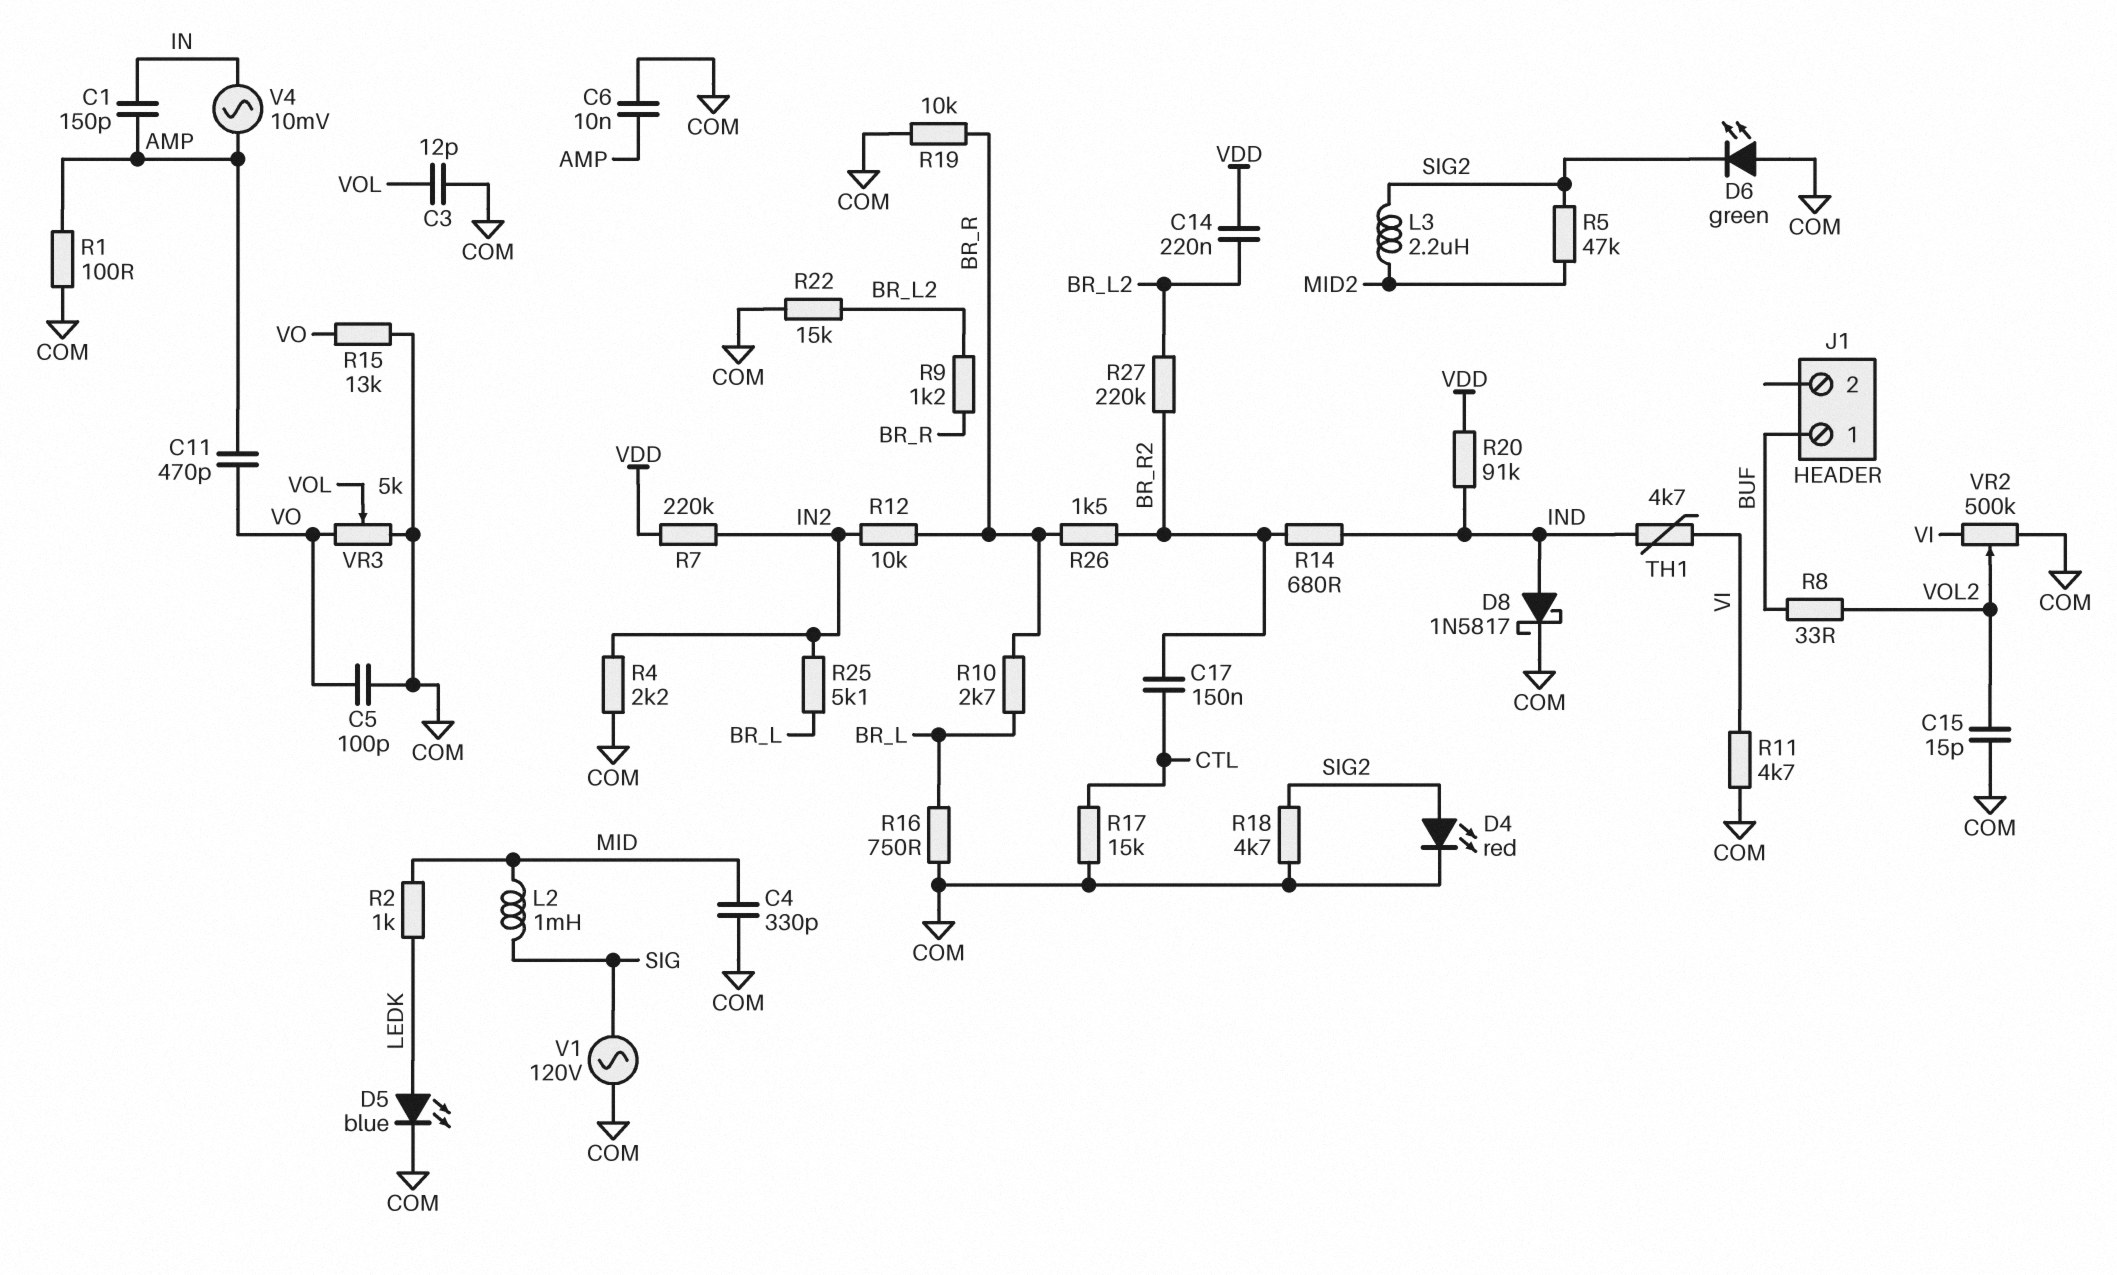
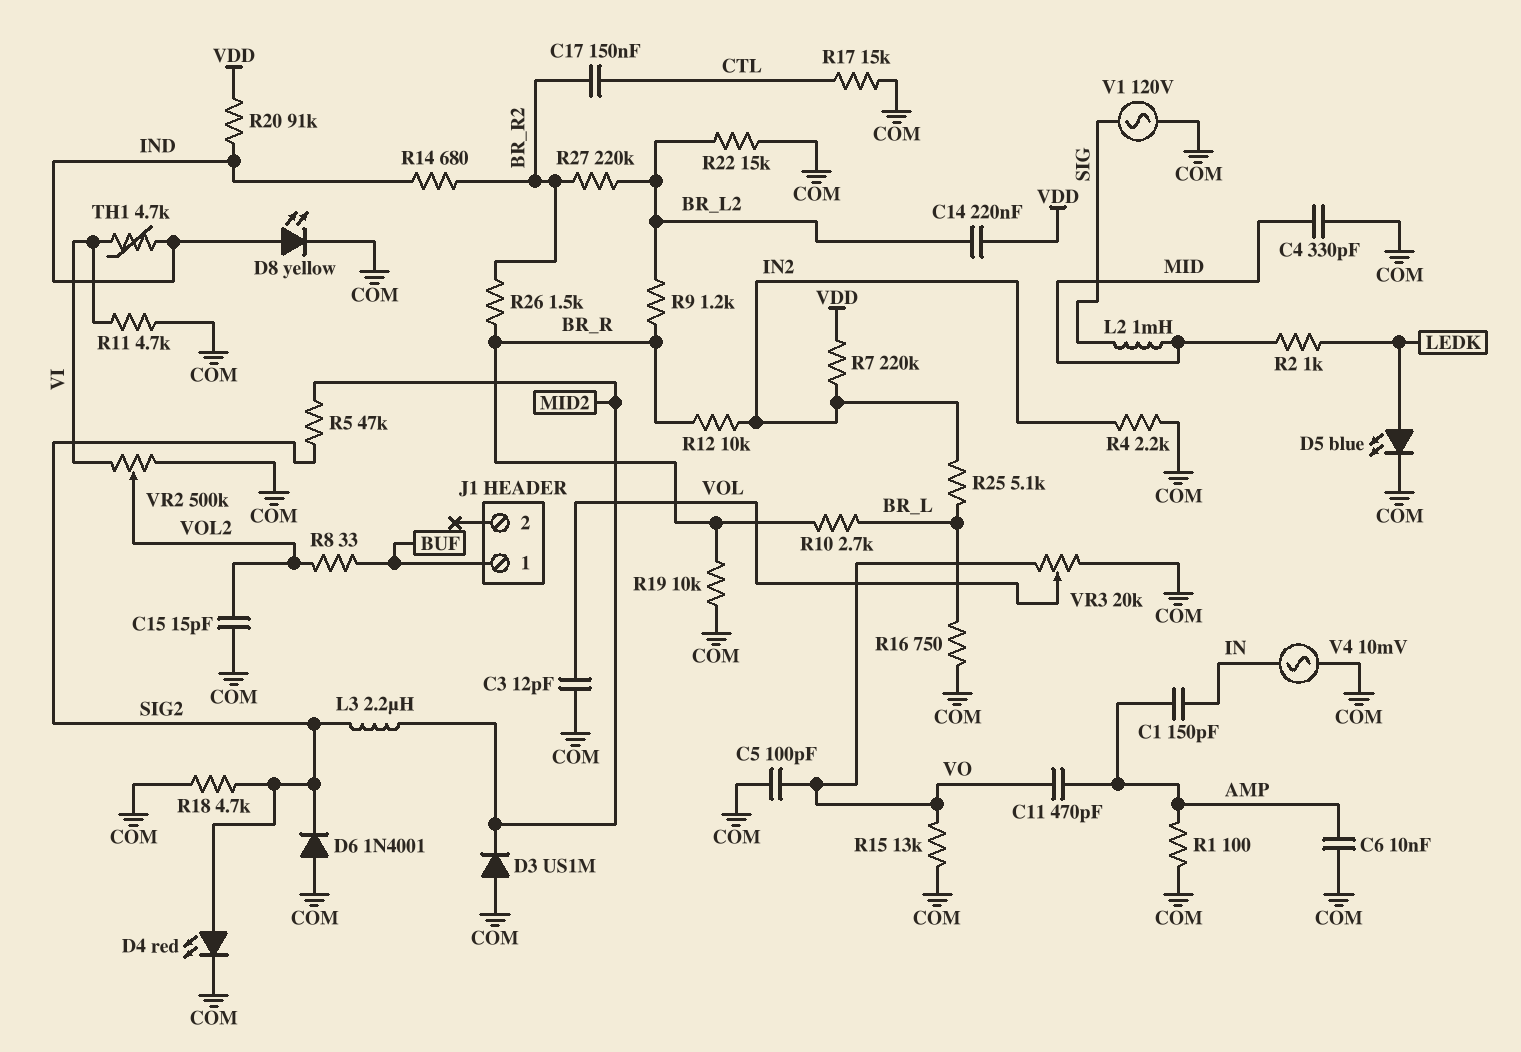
D3: none -> diode US1M (A COM, K MID2)
D6: LED green (A COM, K SIG2) -> diode 1N4001 (A COM, K SIG2)
D8: schottky 1N5817 (A IND, K COM) -> LED yellow (A IND, K COM)
V4: AC 10mV (AMP, IN) -> AC 10mV (COM, IN)
VR3: 5k (COM, VO, wiper VOL) -> 20k (COM, VO, wiper VOL)

